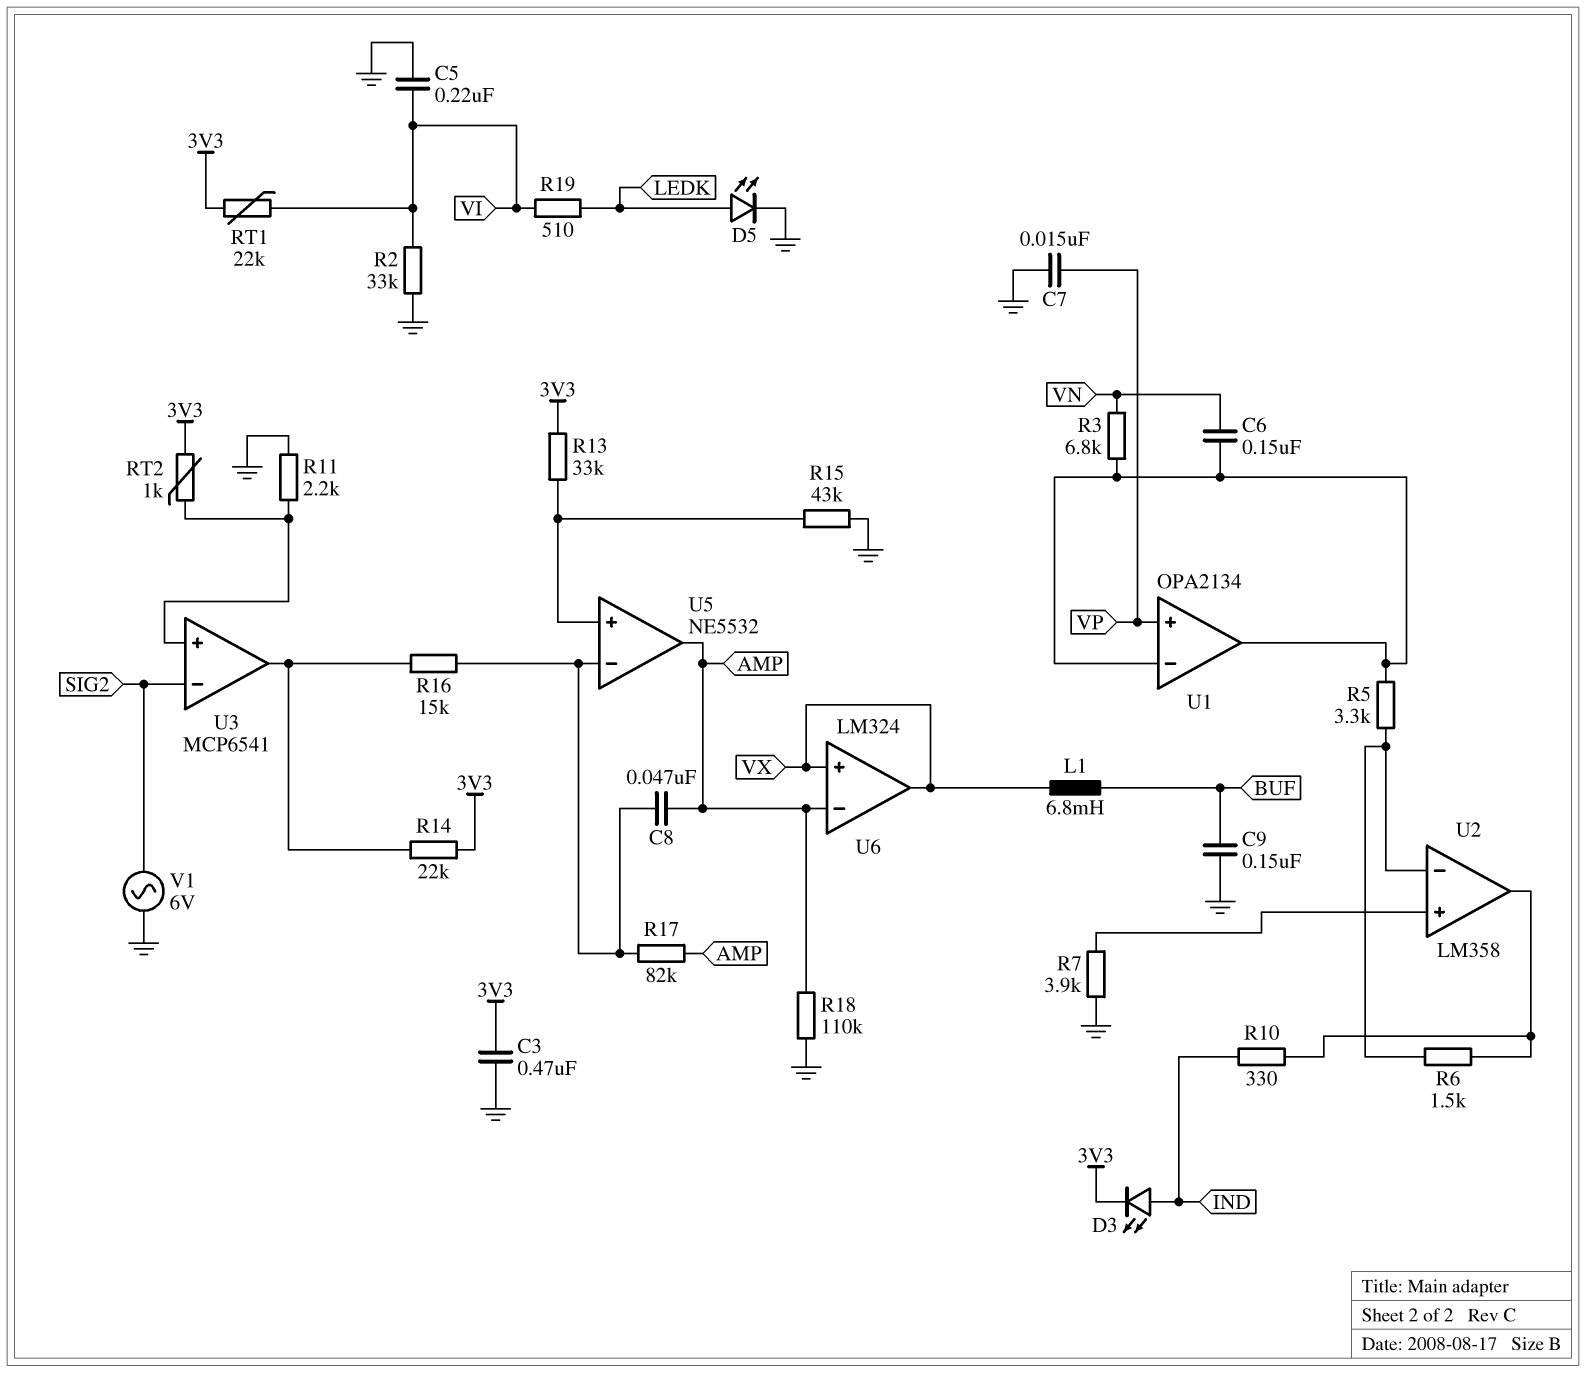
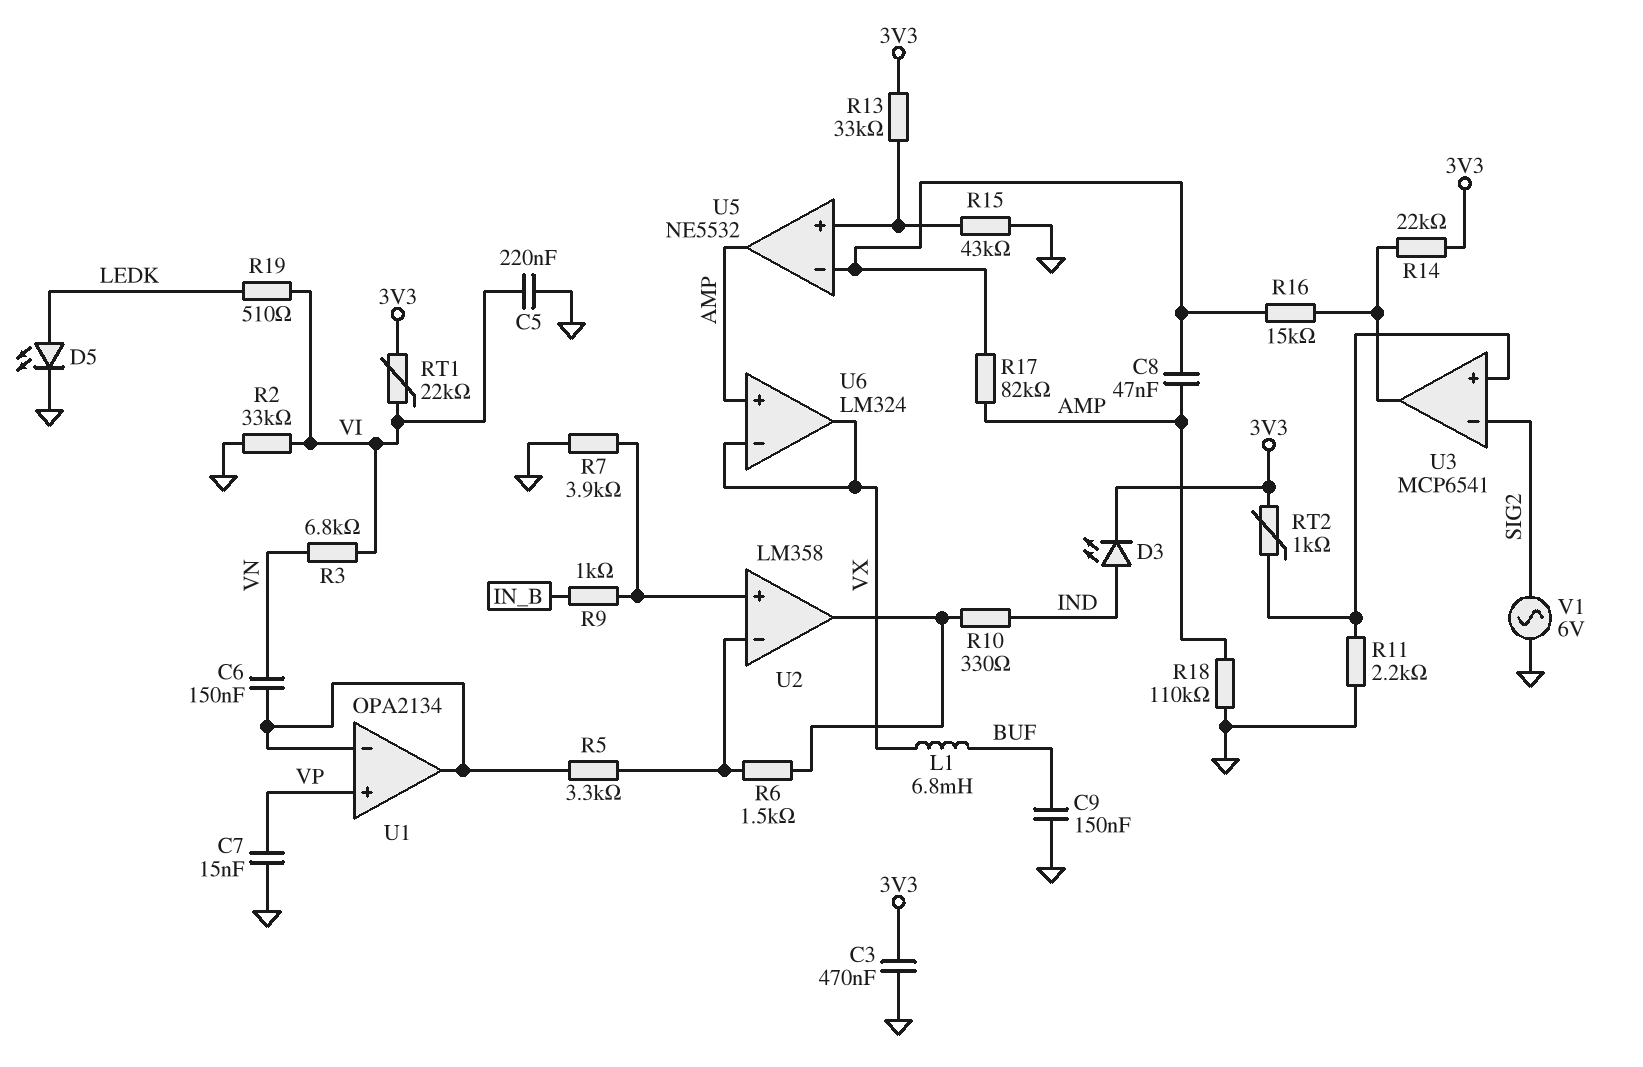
R3: 6.8k (U1/in-, VN) -> 6.8k (VI, VN)
R9: none -> 1k (IN_B, U2/in+)
U6 pin in+: VX -> AMP
U6 pin in-: AMP -> VX

